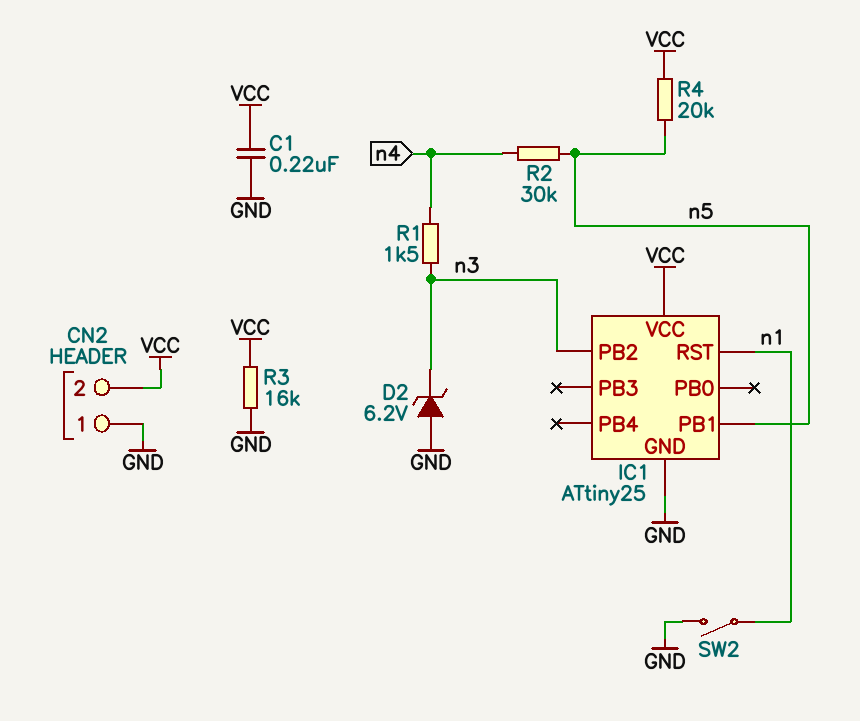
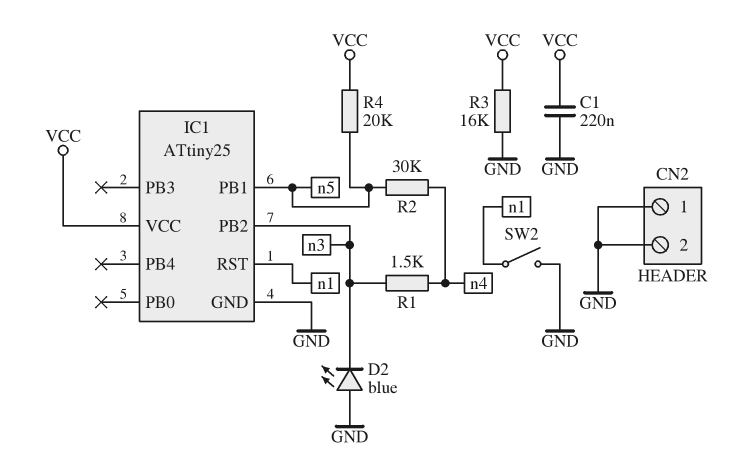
CN2 pin 2: VCC -> GND
D2: zener 6.2V (A GND, K n3) -> LED blue (A GND, K n3)

